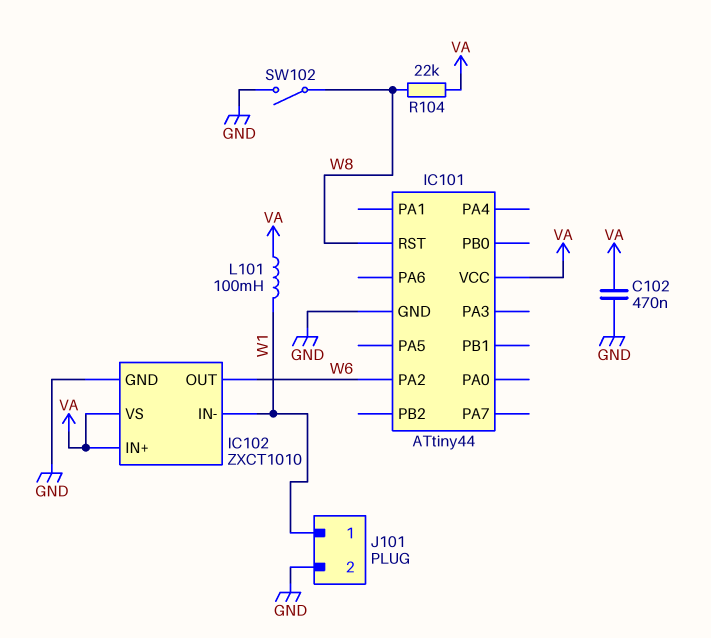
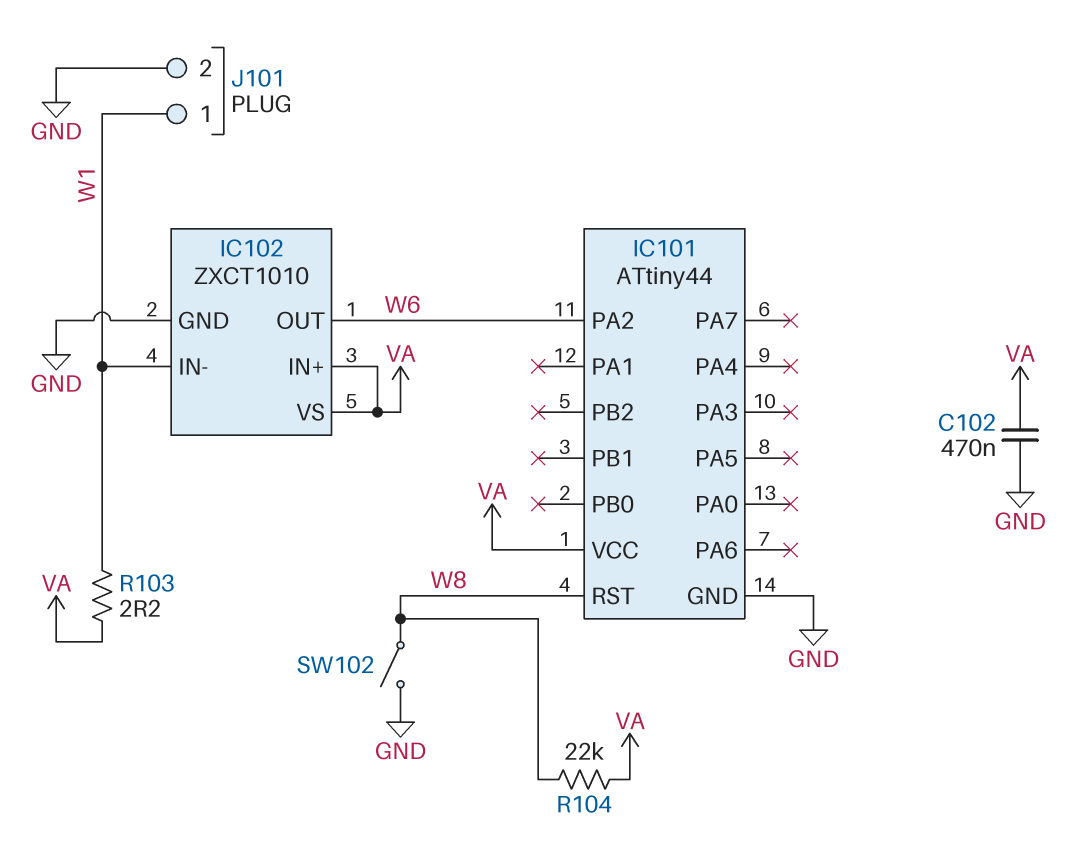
L101: 100mH (VA, W1) -> none
R103: none -> 2.2 (VA, W1)

